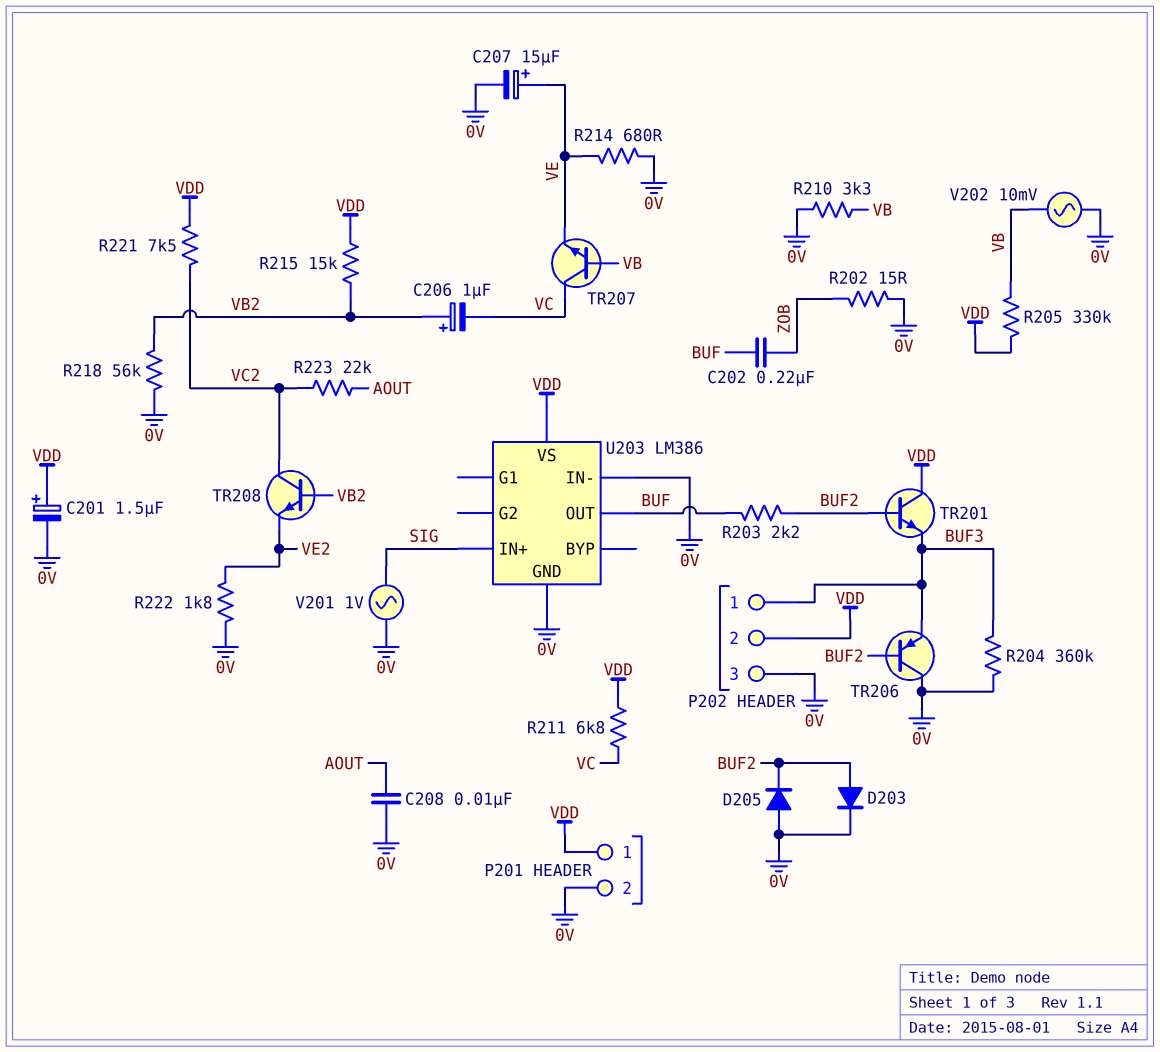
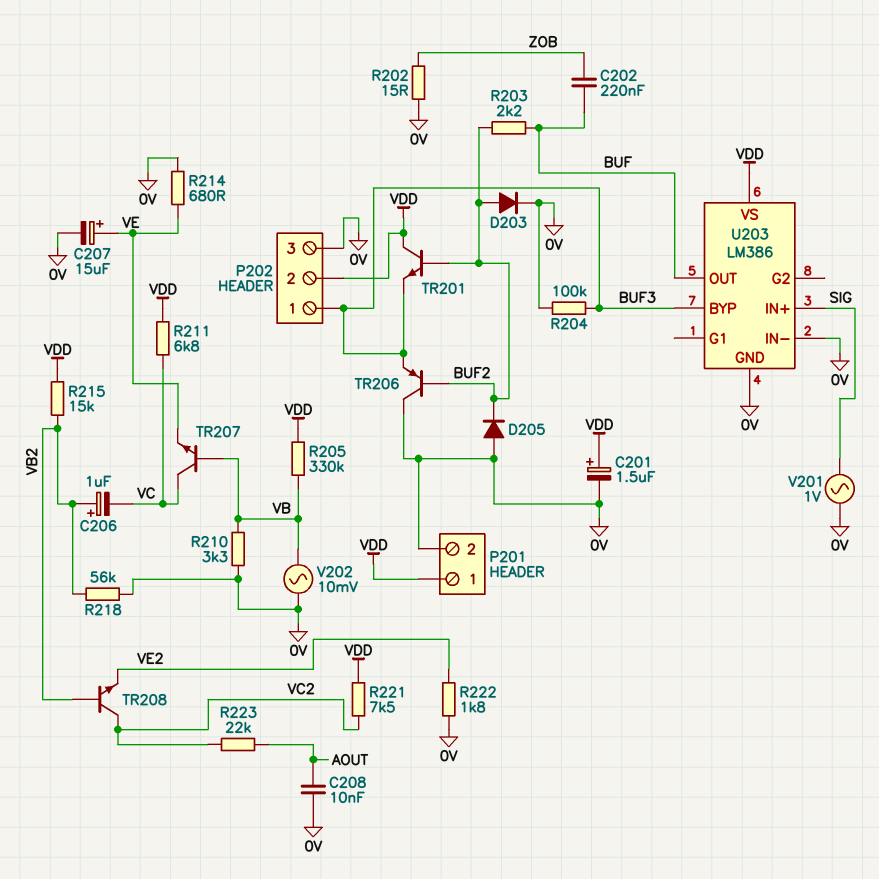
R204: 360k (0V, BUF3) -> 100k (0V, BUF3)
U203 pin BYP: none -> BUF3

